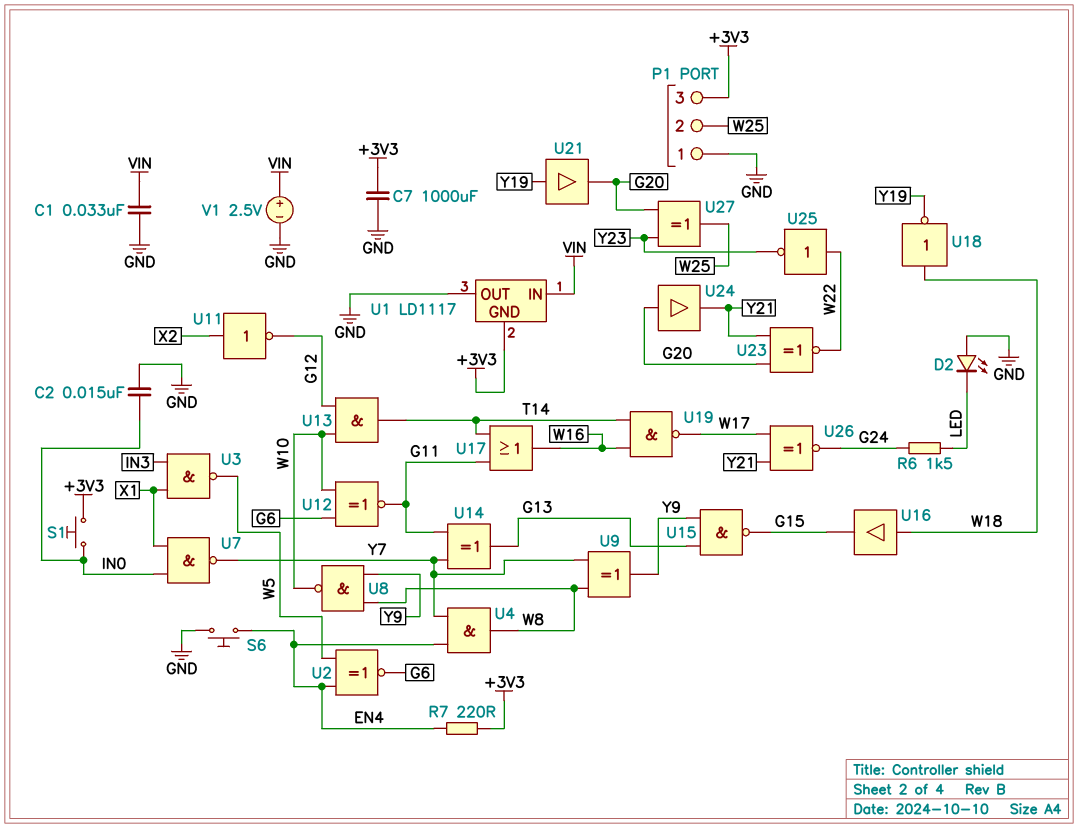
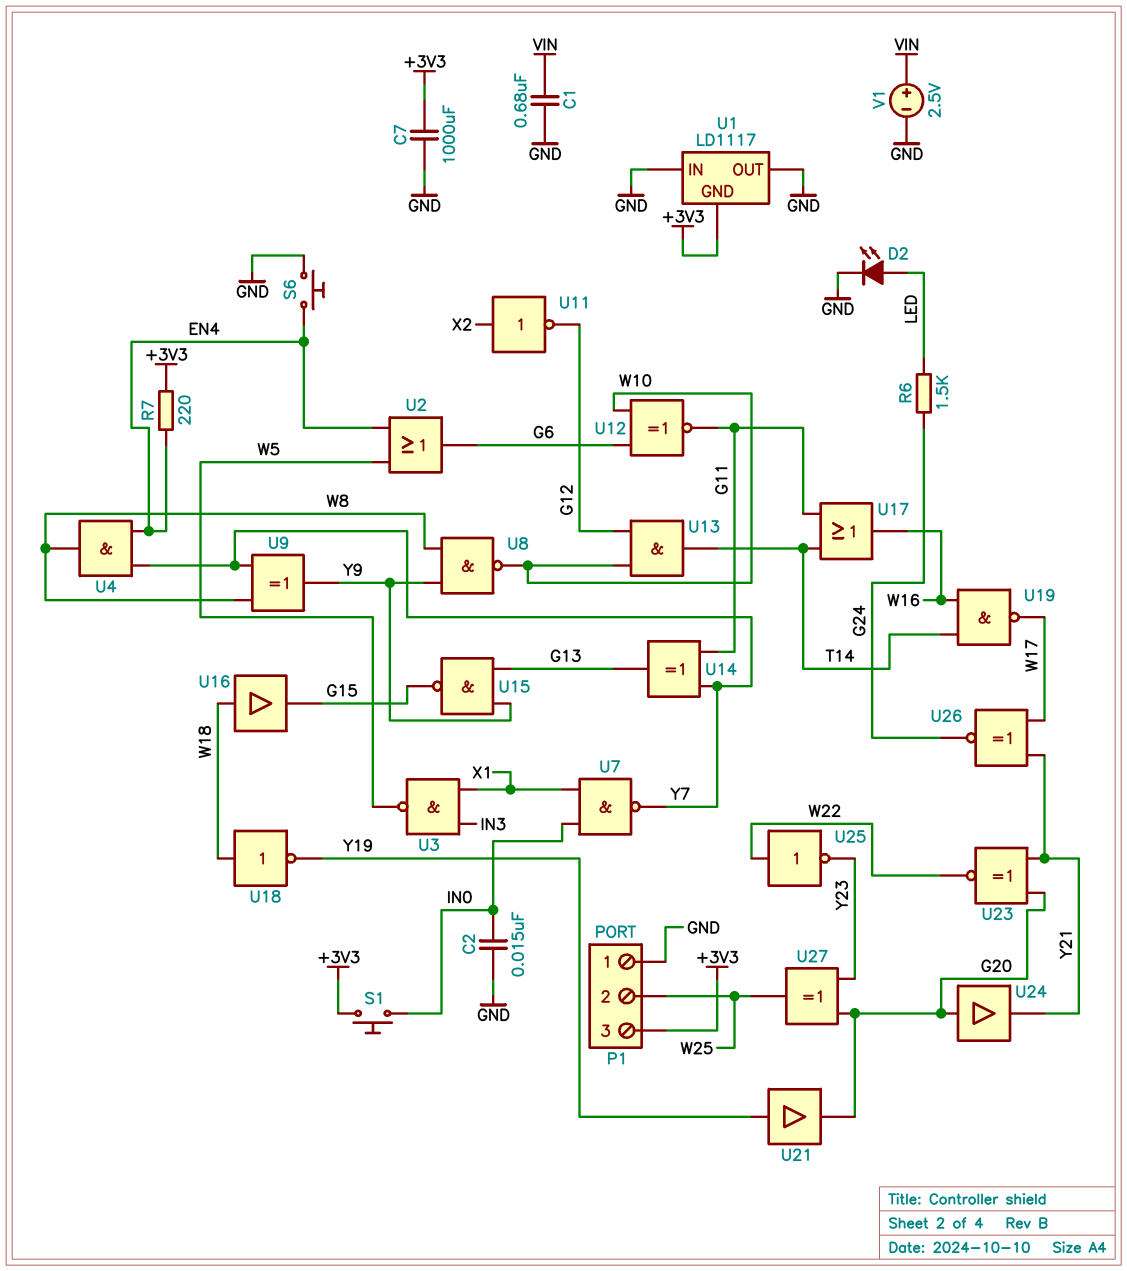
C1: 33nF (GND, VIN) -> 680nF (GND, VIN)
D2: LED (A GND, K LED) -> LED (A LED, K GND)
U1 pin IN: VIN -> GND
U2: XNOR (in EN4, in W5, out G6) -> OR (in EN4, in W5, out G6)

